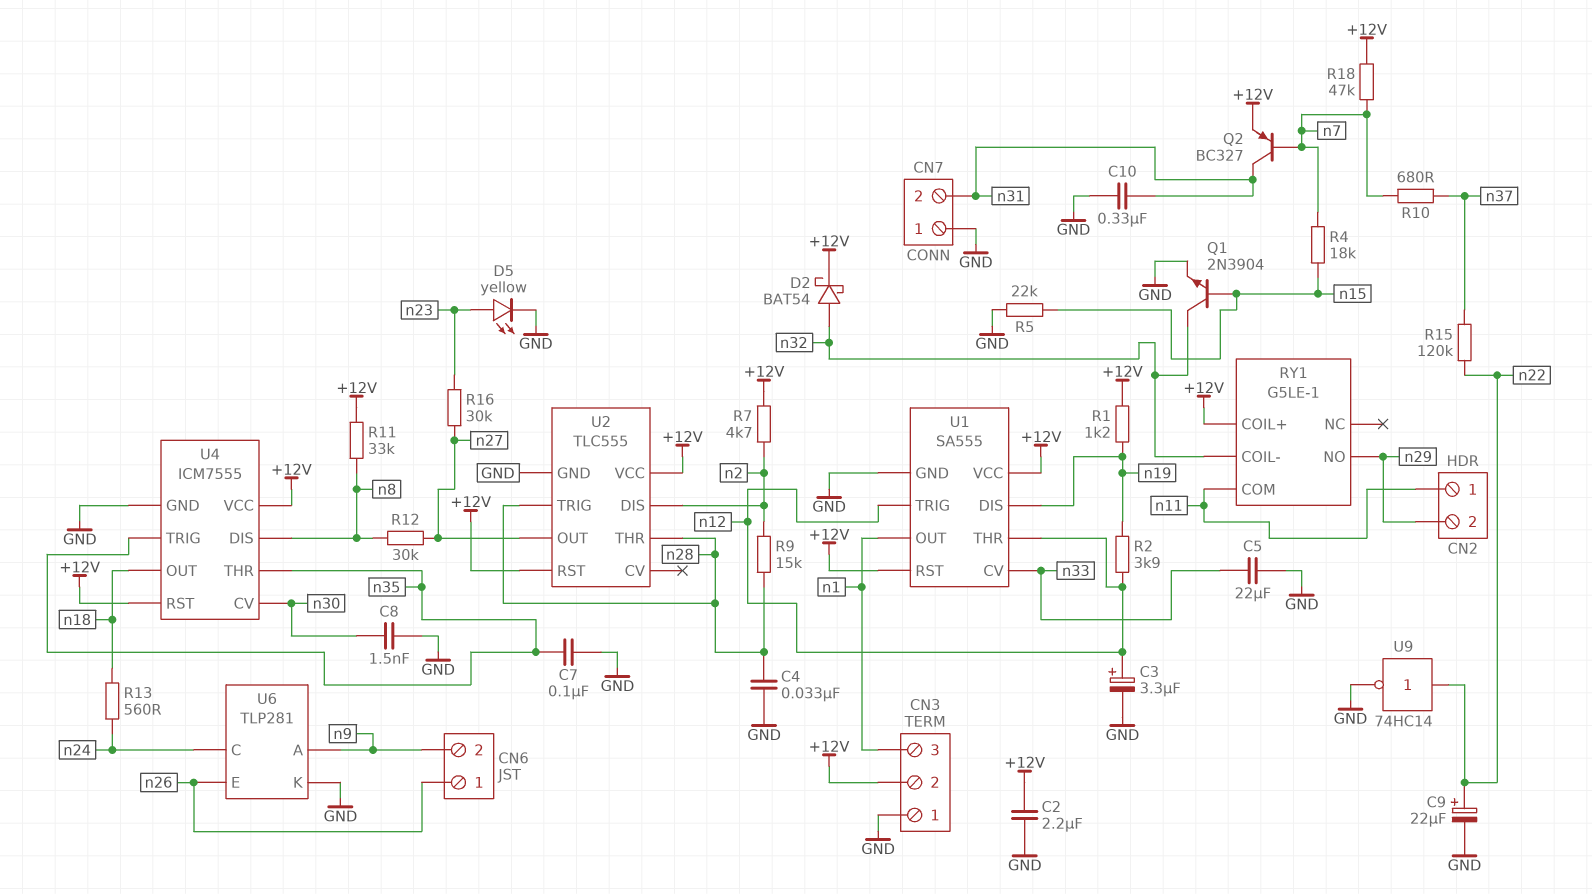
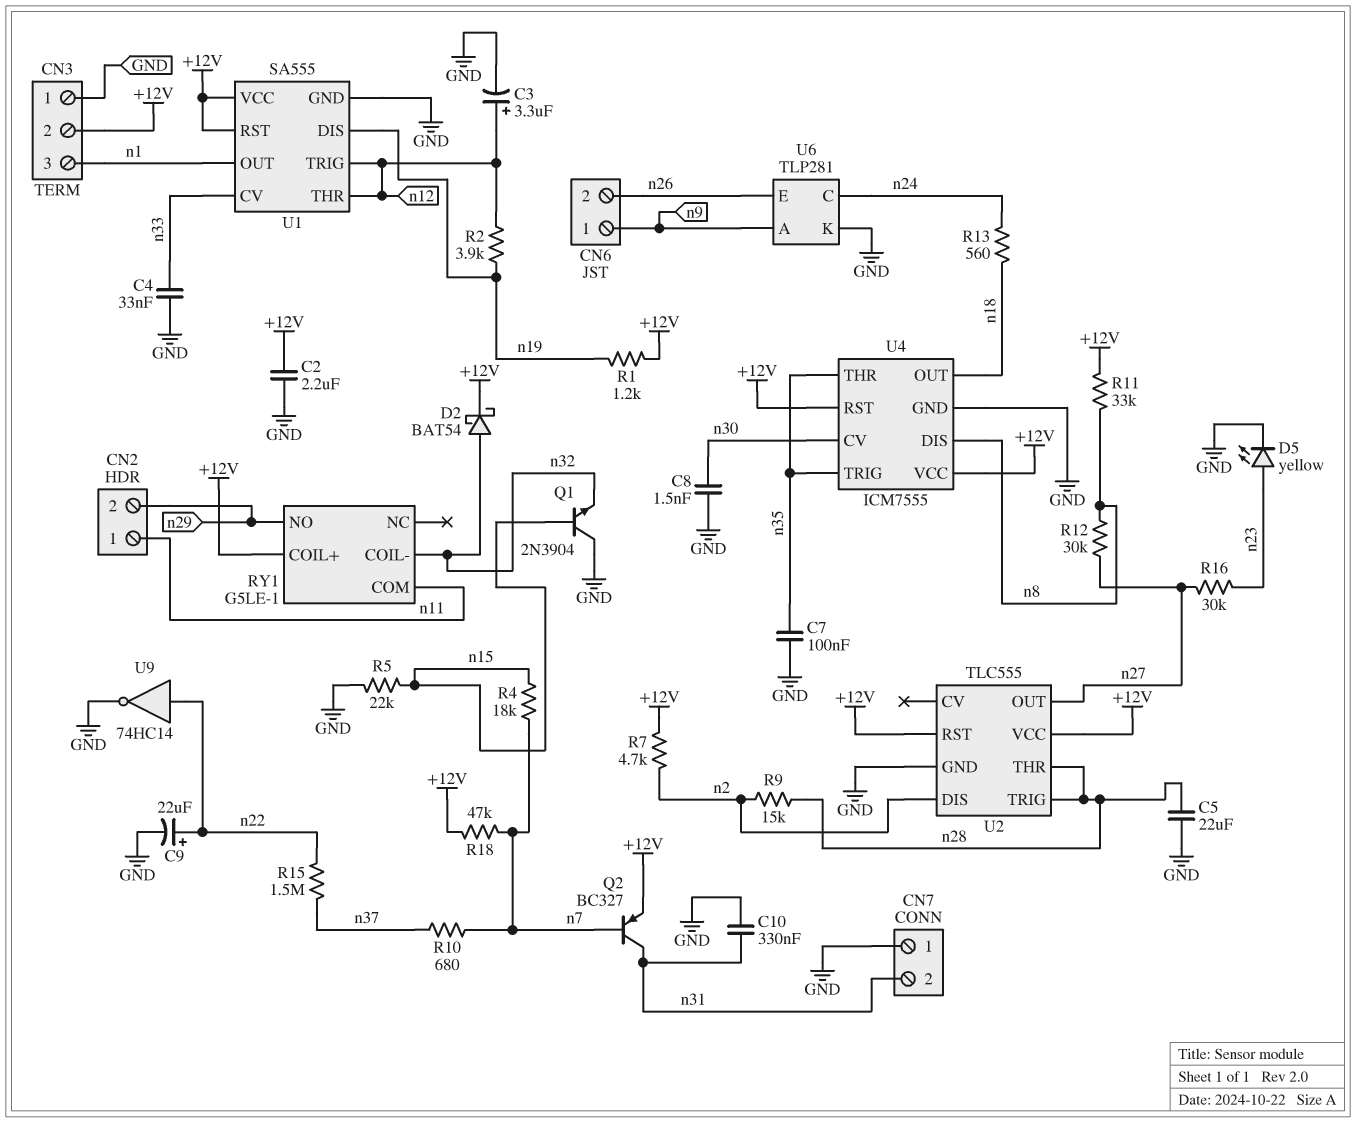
C4: 33nF (GND, n28) -> 33nF (GND, n33)
C5: 22uF (GND, n33) -> 22uF (GND, n28)
CN6 pin 1: n26 -> n9
CN6 pin 2: n9 -> n26
Q1: NPN 2N3904 (B n15, C n32, E GND) -> NPN 2N3904 (B n15, C GND, E n32)
R15: 120k (n22, n37) -> 1.5M (n22, n37)

